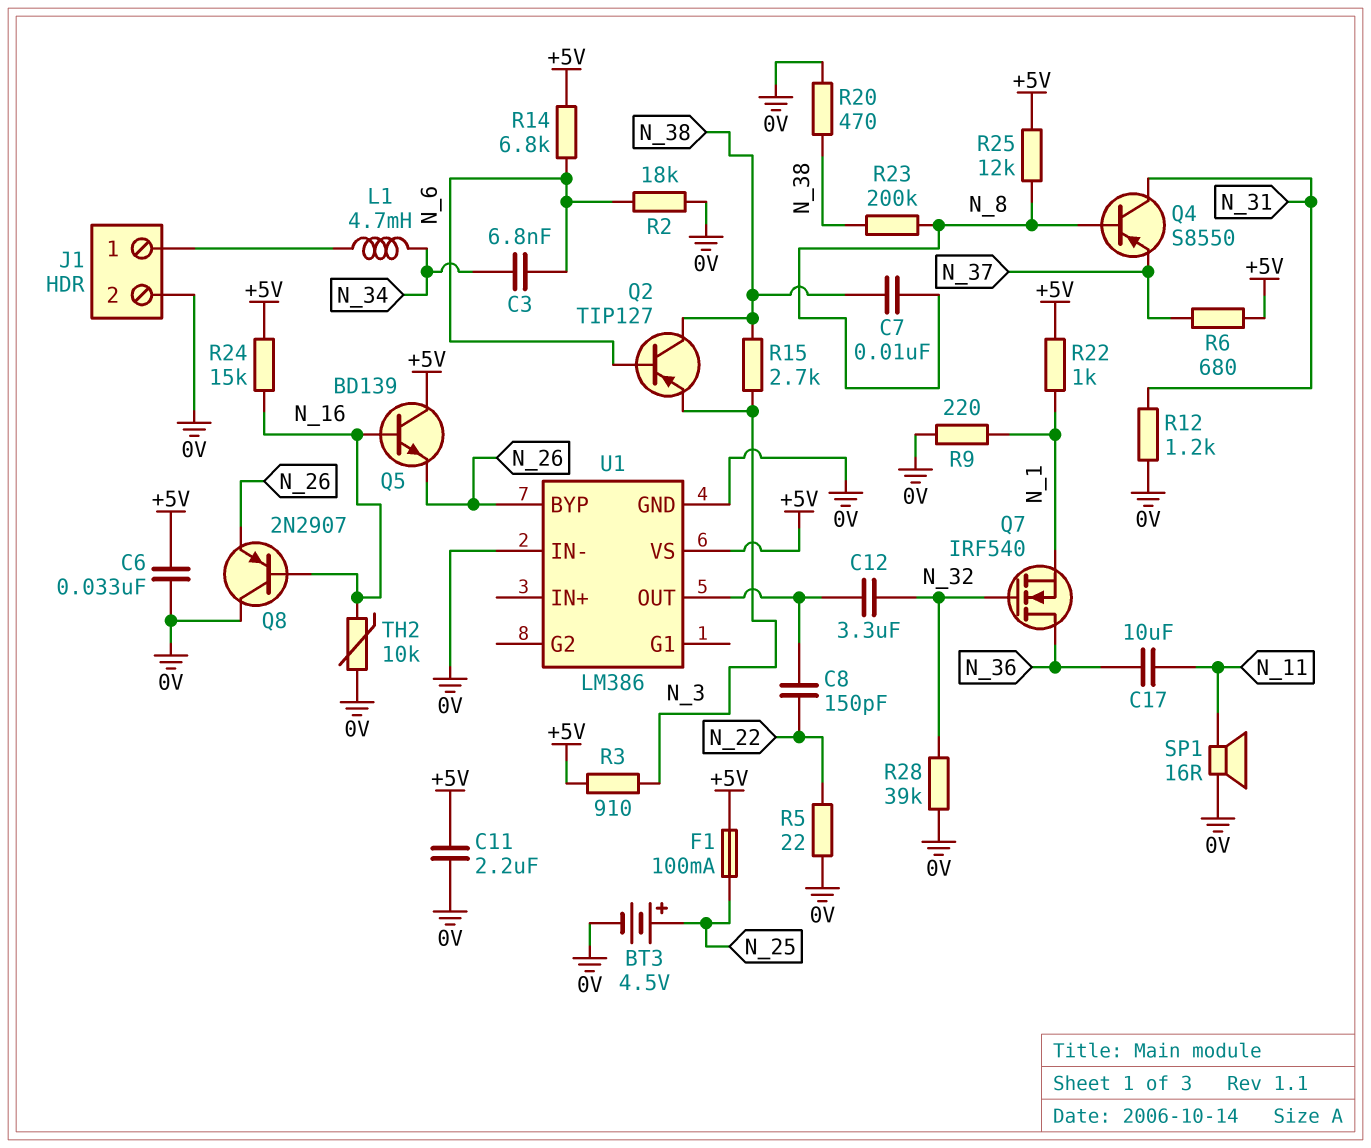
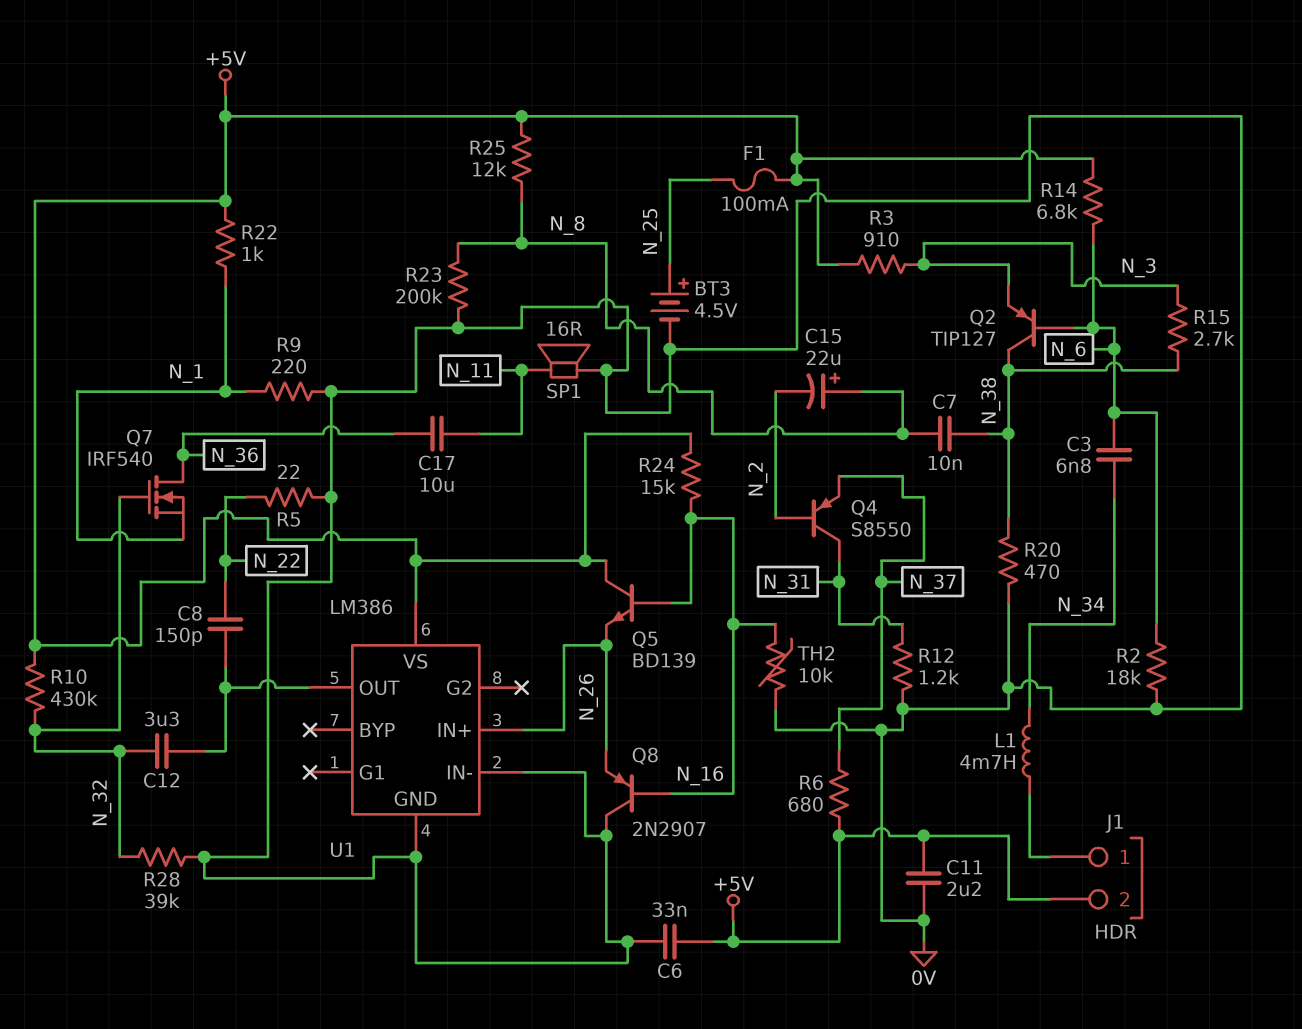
C15: none -> 22uF (plus N_8, minus N_2)
J1 pin 2: 0V -> +5V
Q4: PNP S8550 (B N_8, C N_31, E N_37) -> PNP S8550 (B N_2, C N_31, E N_37)
R10: none -> 430k (+5V, N_32)
R23: 200k (N_8, N_38) -> 200k (0V, N_8)
U1 pin BYP: N_26 -> none
U1 pin IN+: none -> N_26

